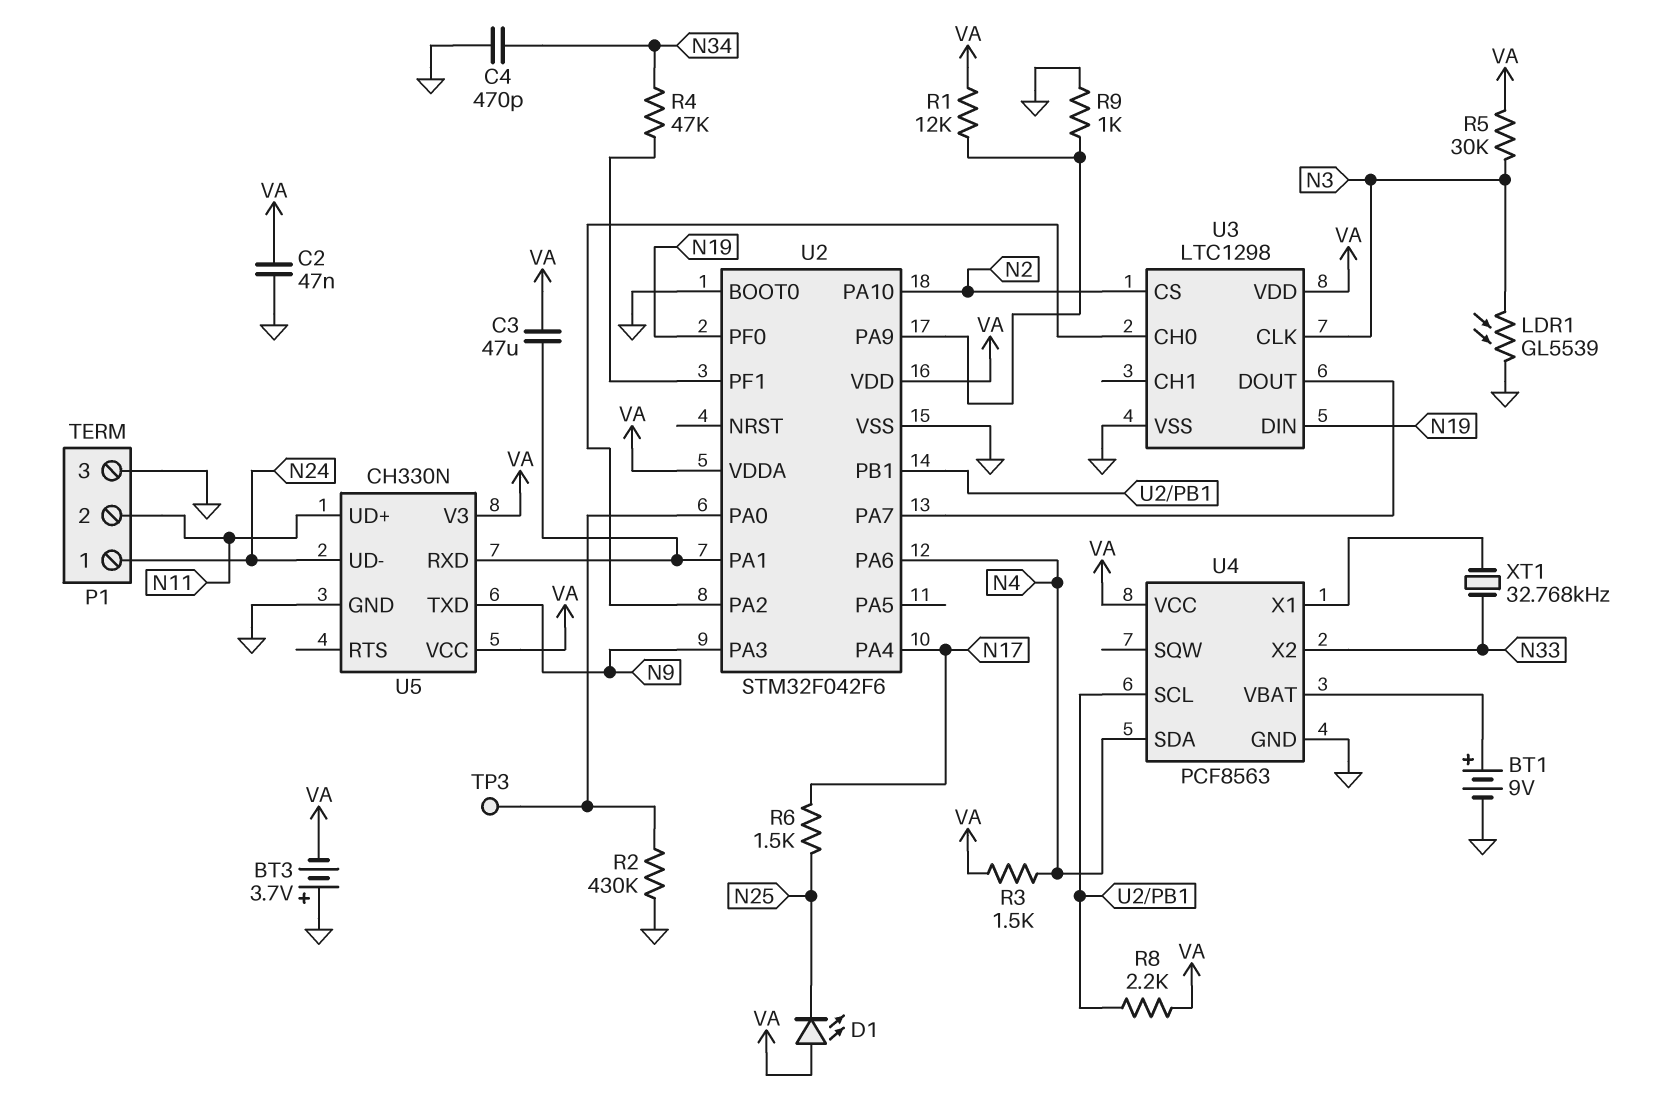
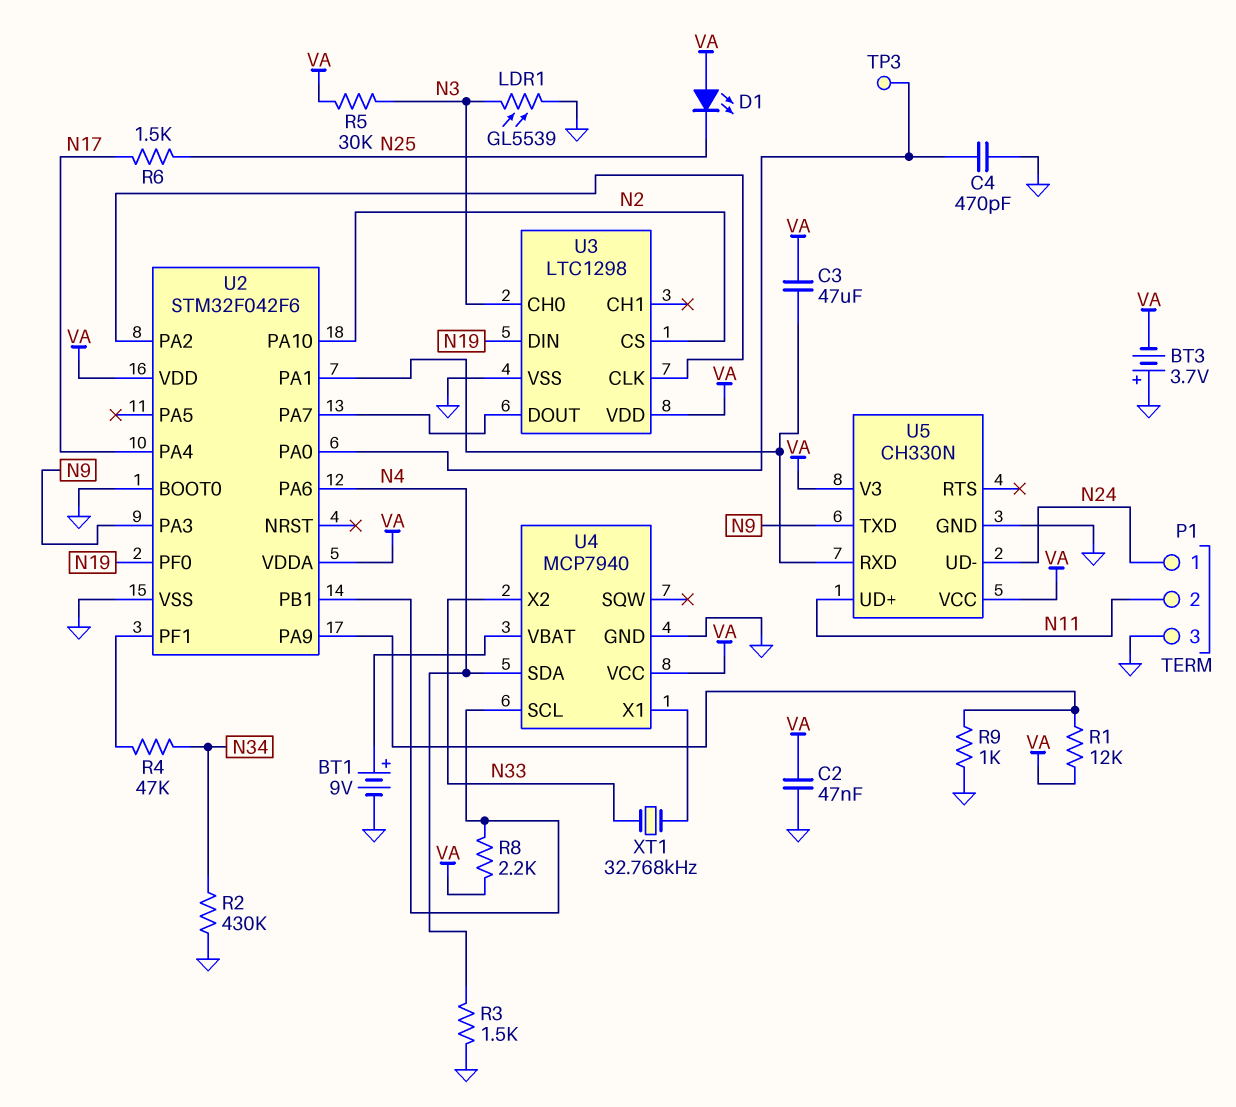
C4: 470pF (GND, N34) -> 470pF (GND, U2/PA0)
R2: 430k (GND, U2/PA0) -> 430k (GND, N34)
R3: 1.5k (N4, VA) -> 1.5k (GND, N4)
U3 pin CH0: U2/PA2 -> N3
U3 pin CLK: N3 -> U2/PA2
U4: PCF8563 -> MCP7940

